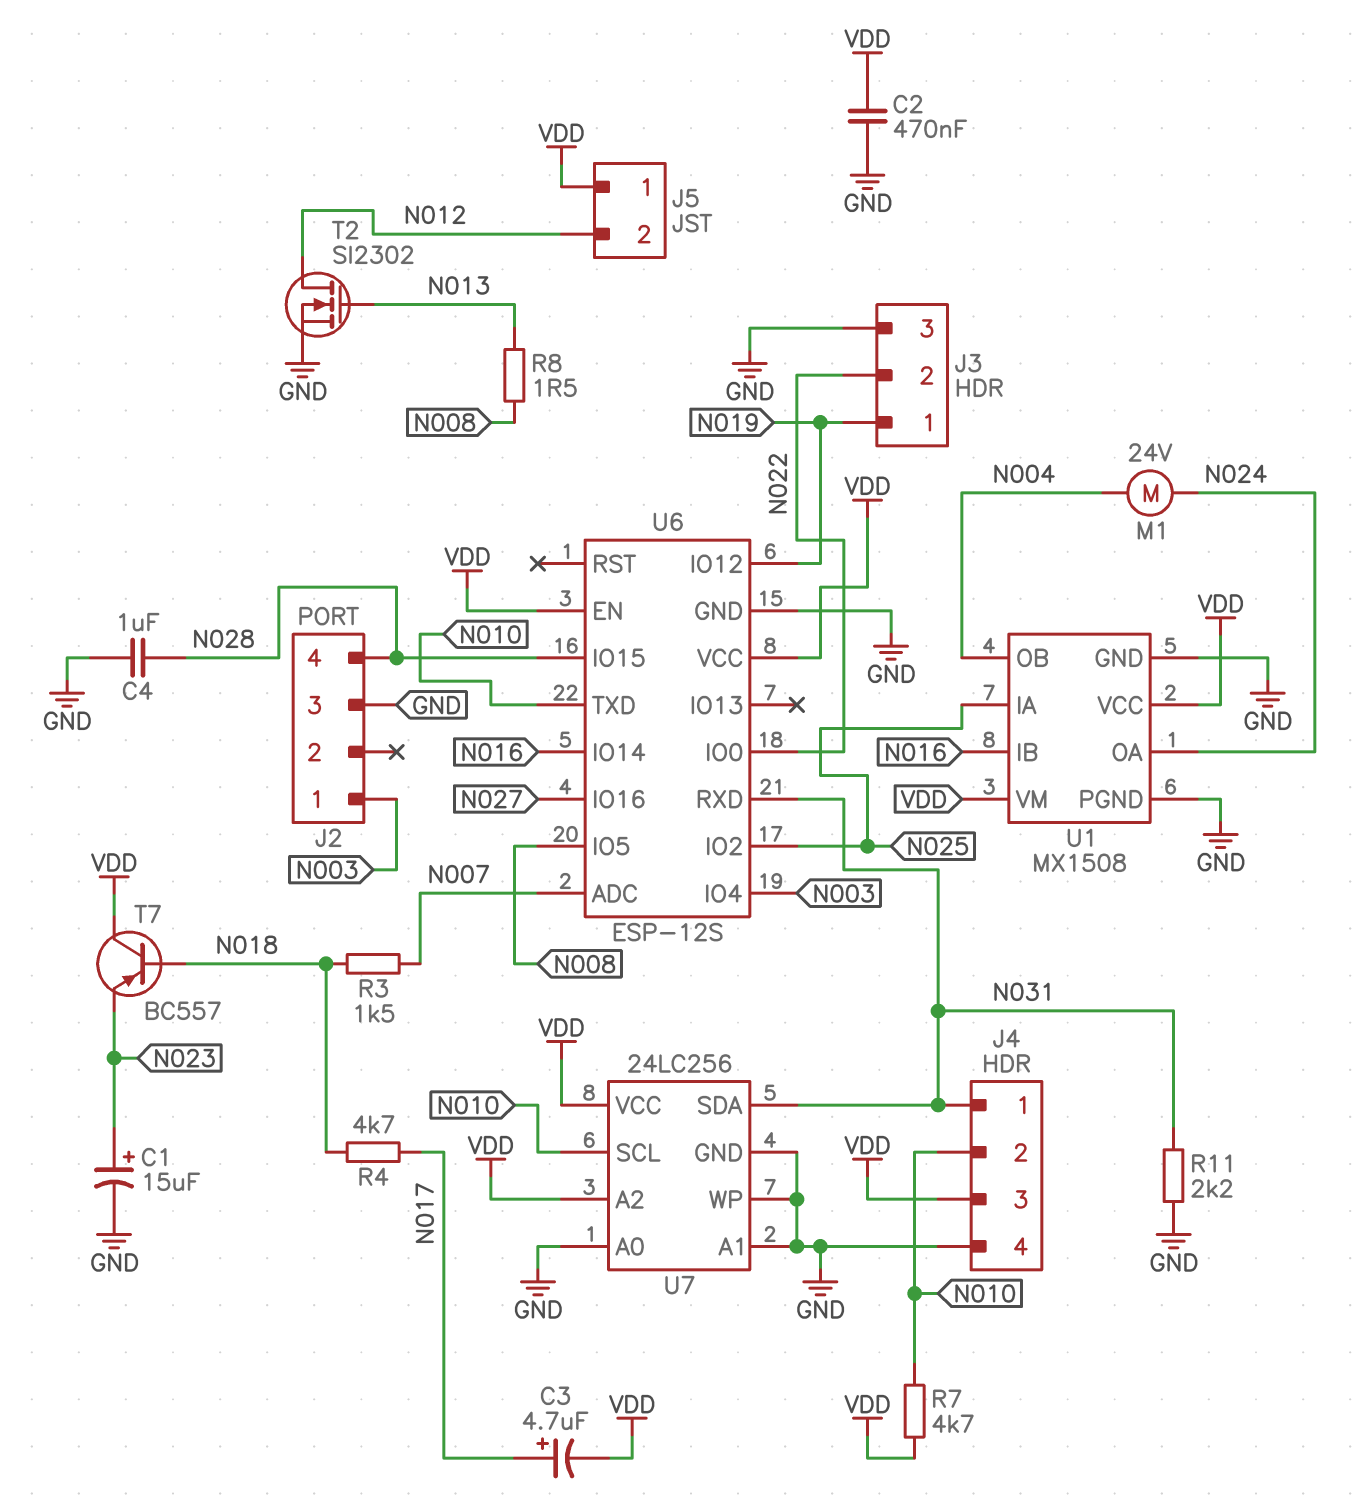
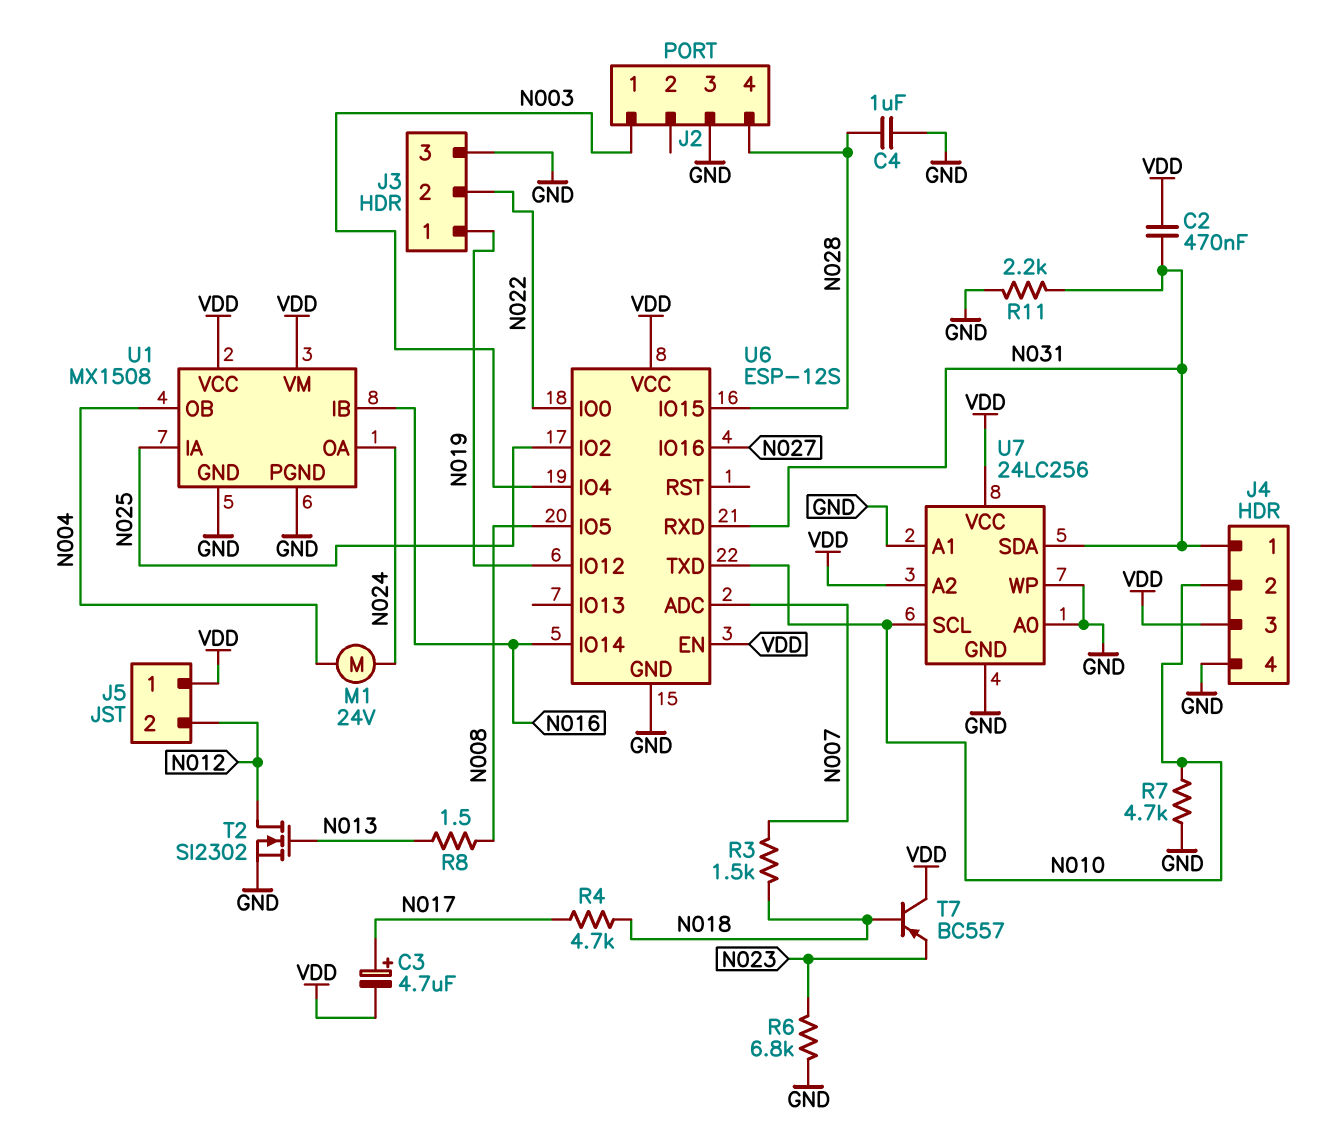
C1: 15uF (plus N023, minus GND) -> none
C2: 470nF (GND, VDD) -> 470nF (N031, VDD)
R6: none -> 6.8k (GND, N023)
R7: 4.7k (N010, VDD) -> 4.7k (GND, N010)

